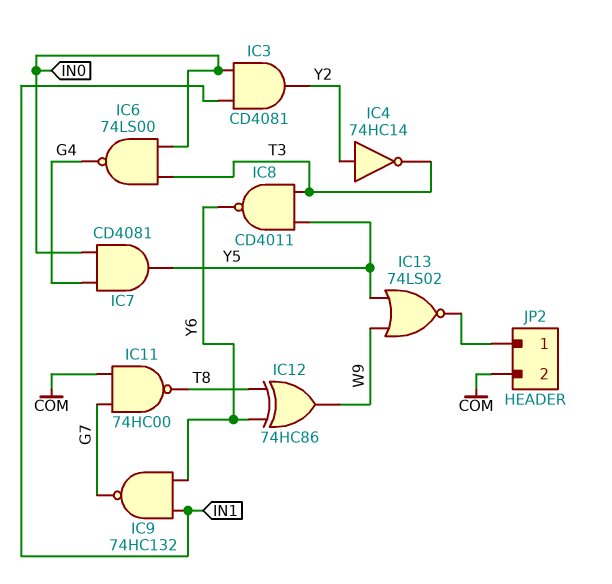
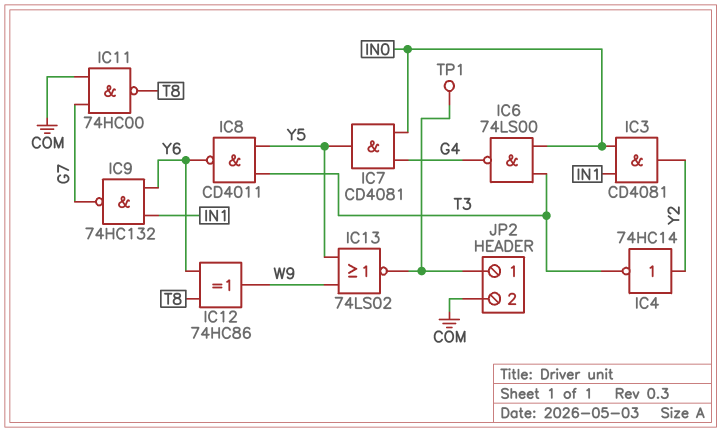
TP1: none -> test point (JP2/1)

